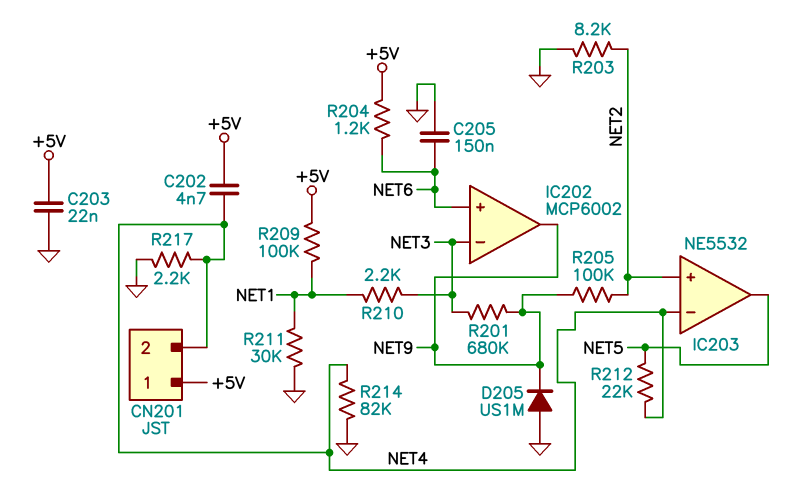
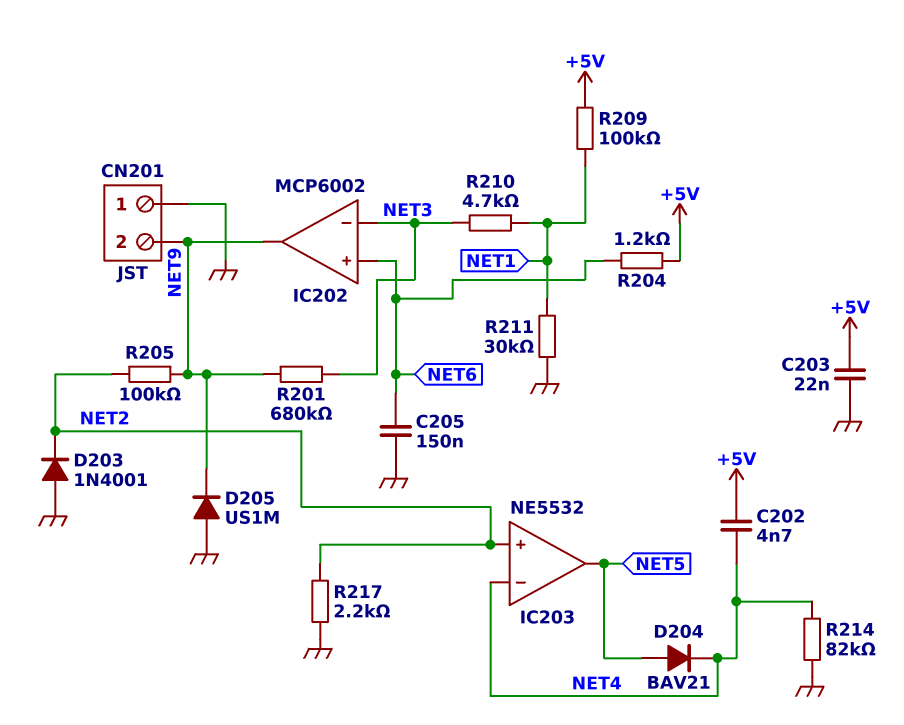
CN201 pin 1: +5V -> GND
CN201 pin 2: NET4 -> NET9
D203: none -> diode 1N4001 (A GND, K NET2)
D204: none -> diode BAV21 (A NET5, K NET4)
R203: 8.2k (GND, NET2) -> none
R210: 2.2k (NET1, NET3) -> 4.7k (NET1, NET3)
R212: 22k (NET4, NET5) -> none
R217: 2.2k (GND, NET4) -> 2.2k (GND, NET2)

